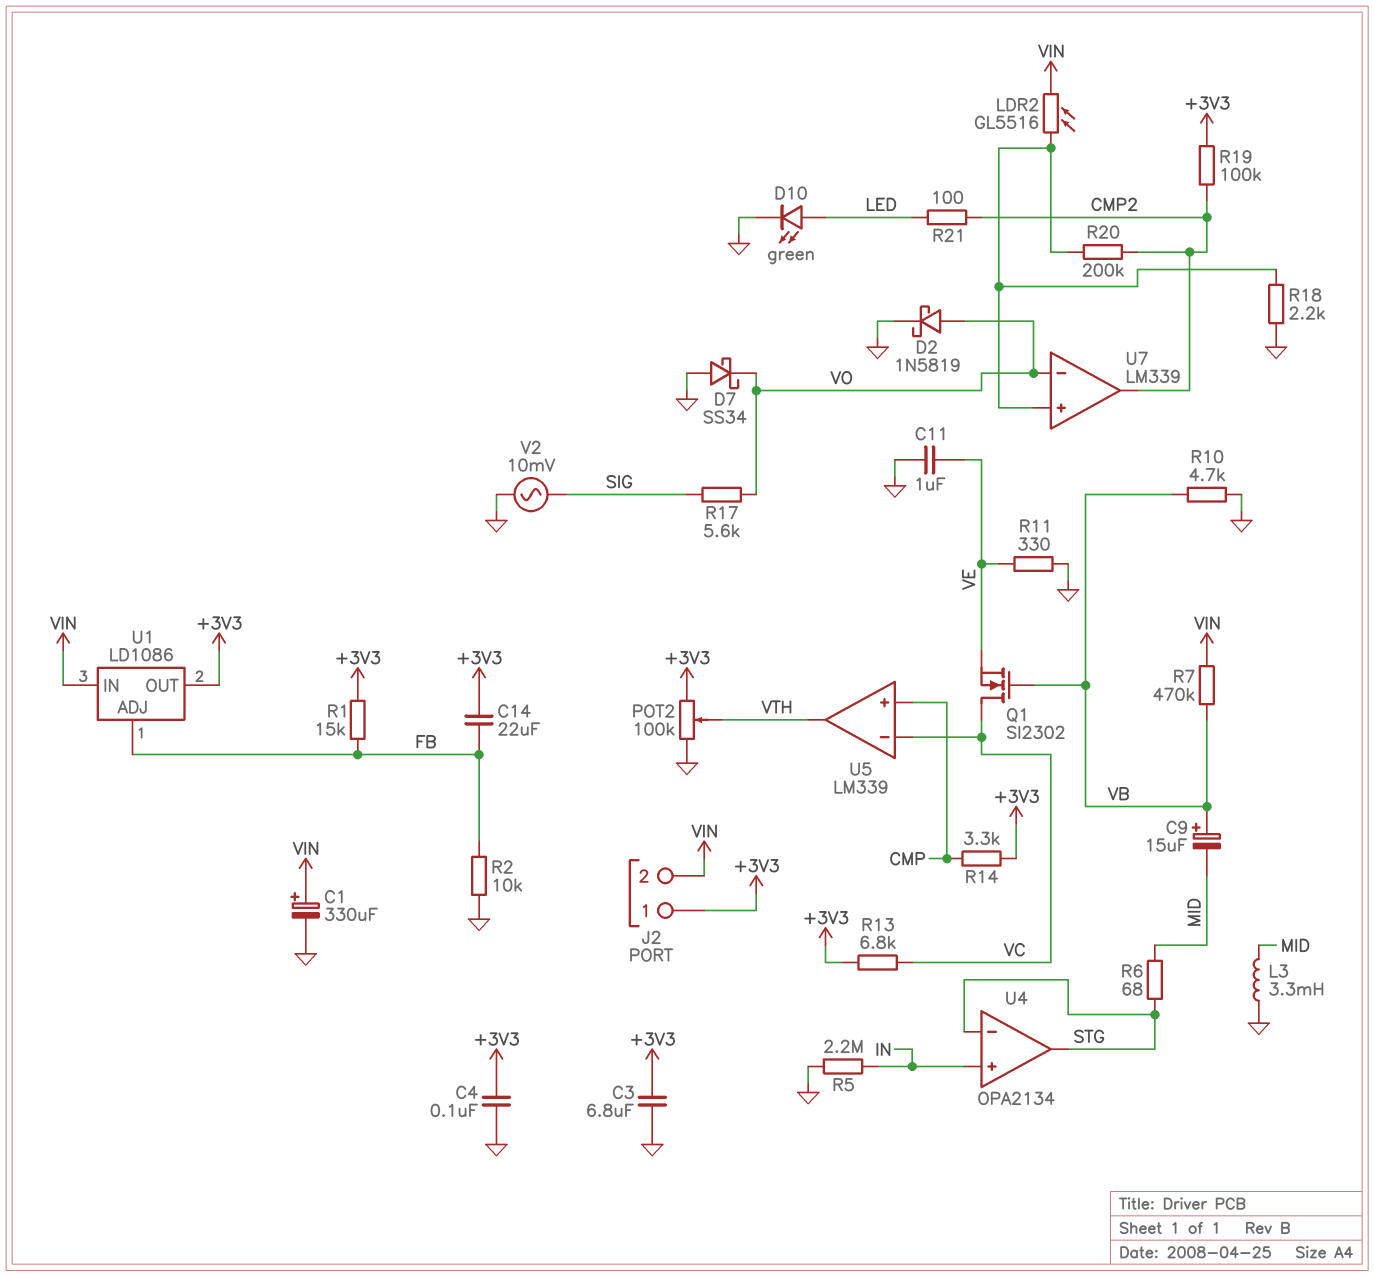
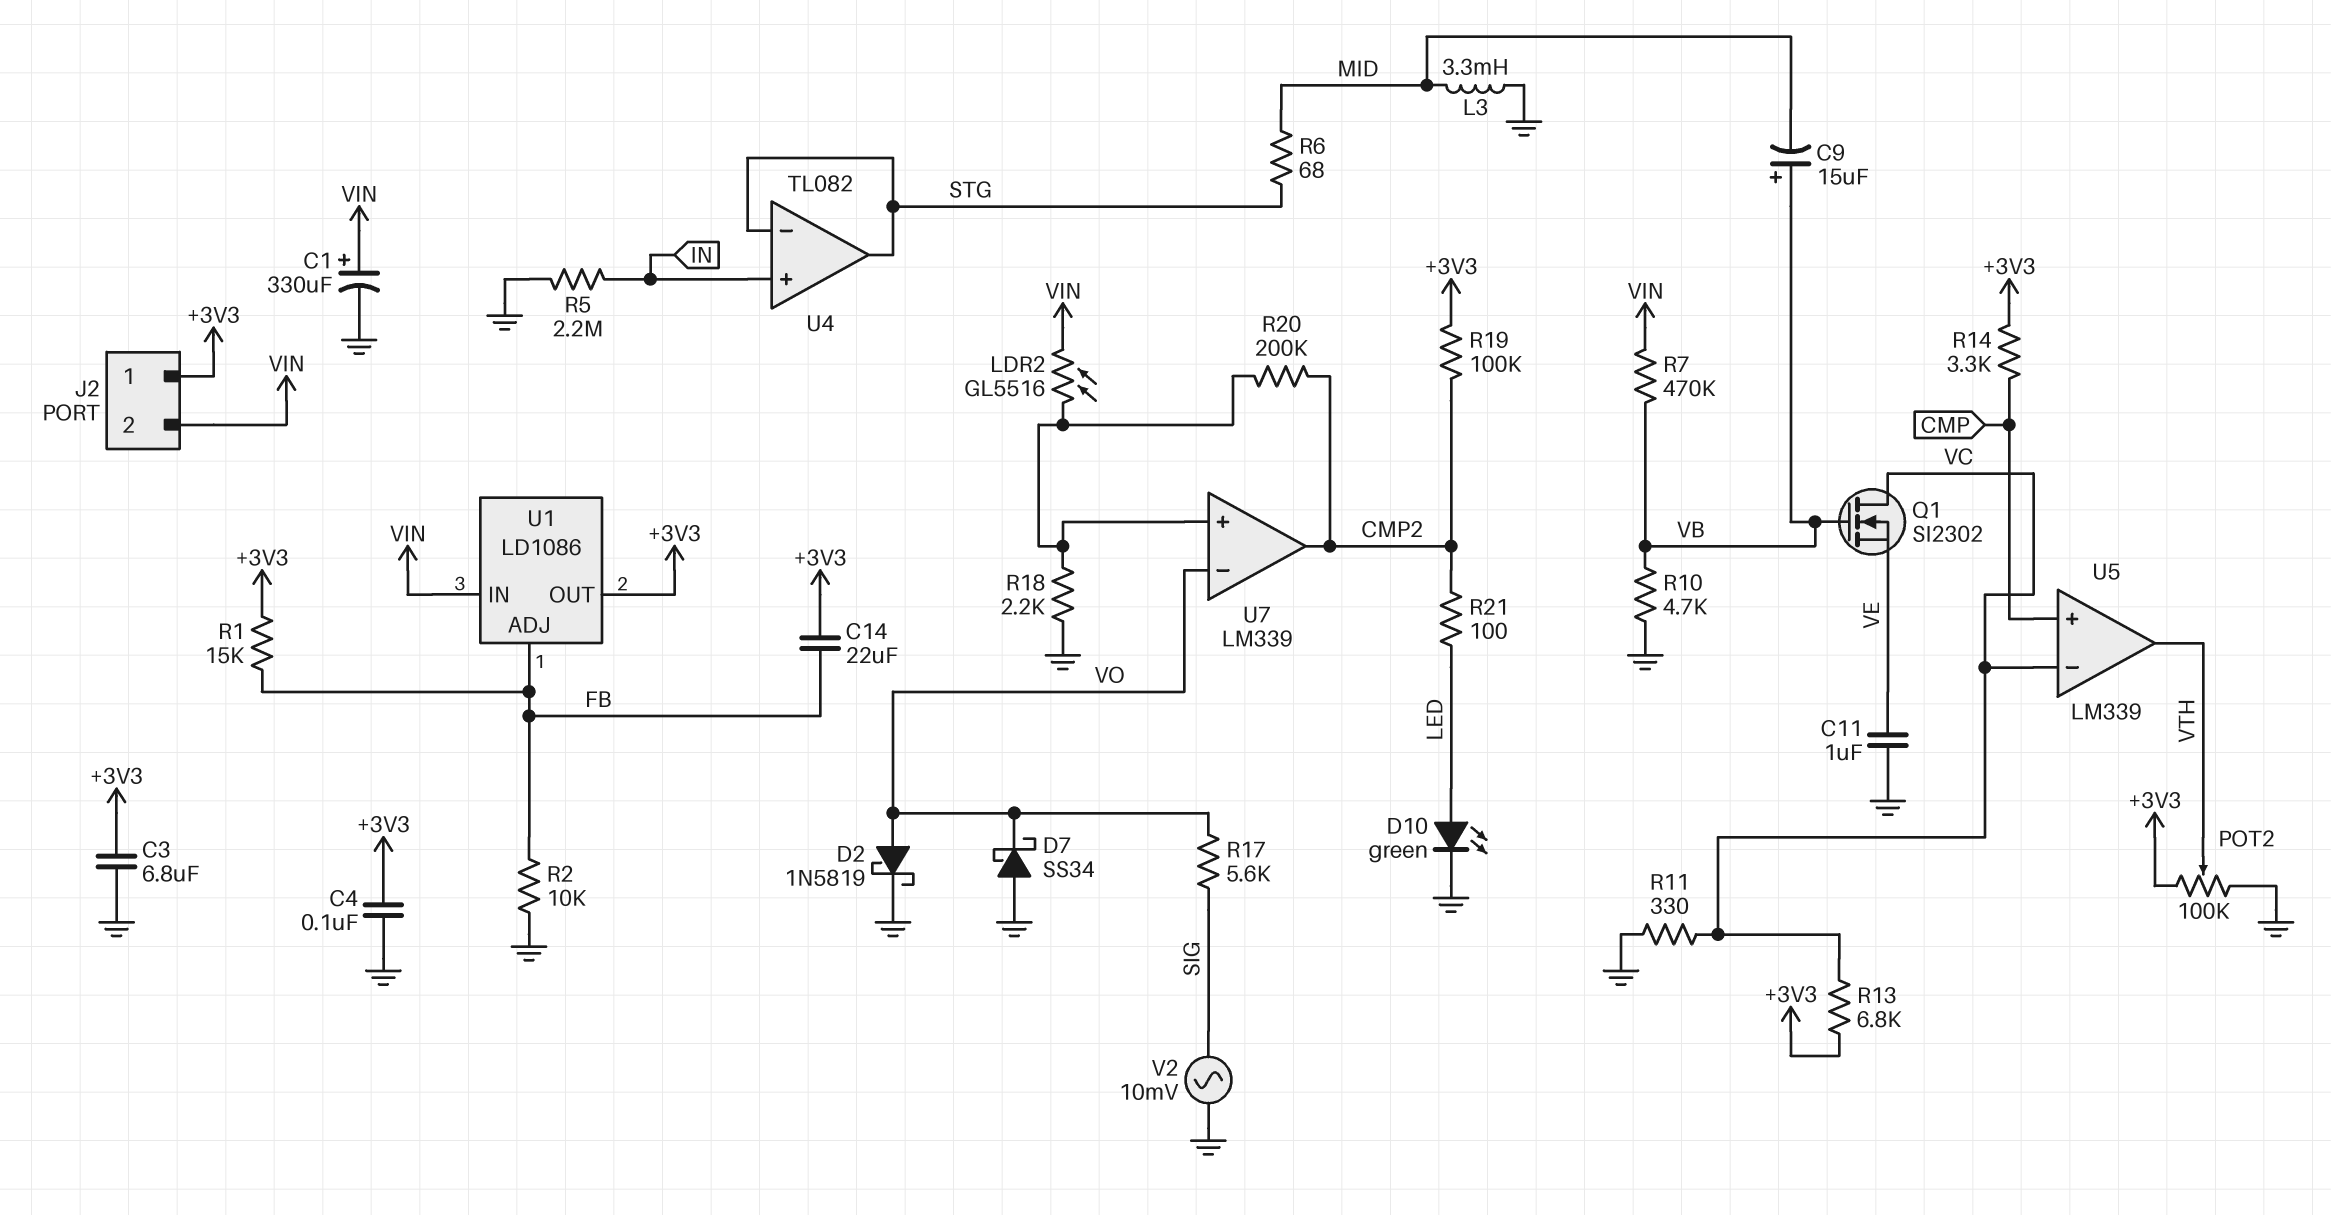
R11: 330 (GND, VE) -> 330 (GND, VC)
U4: OPA2134 -> TL082

